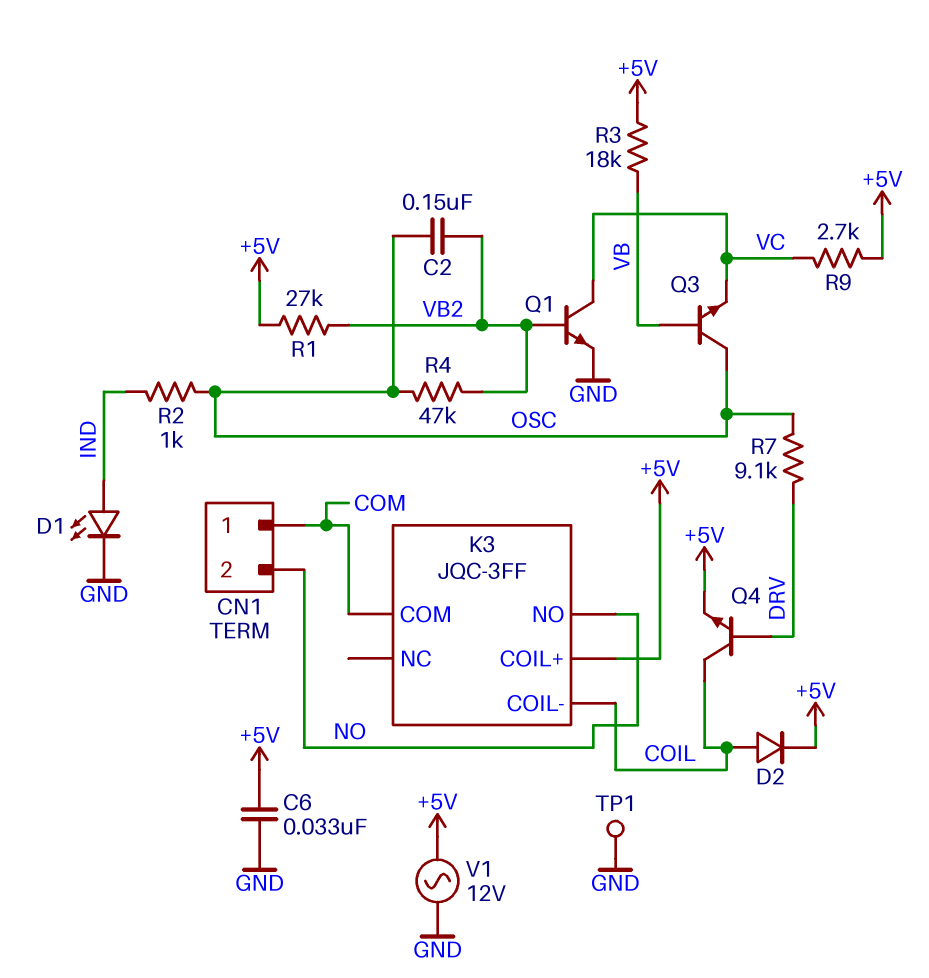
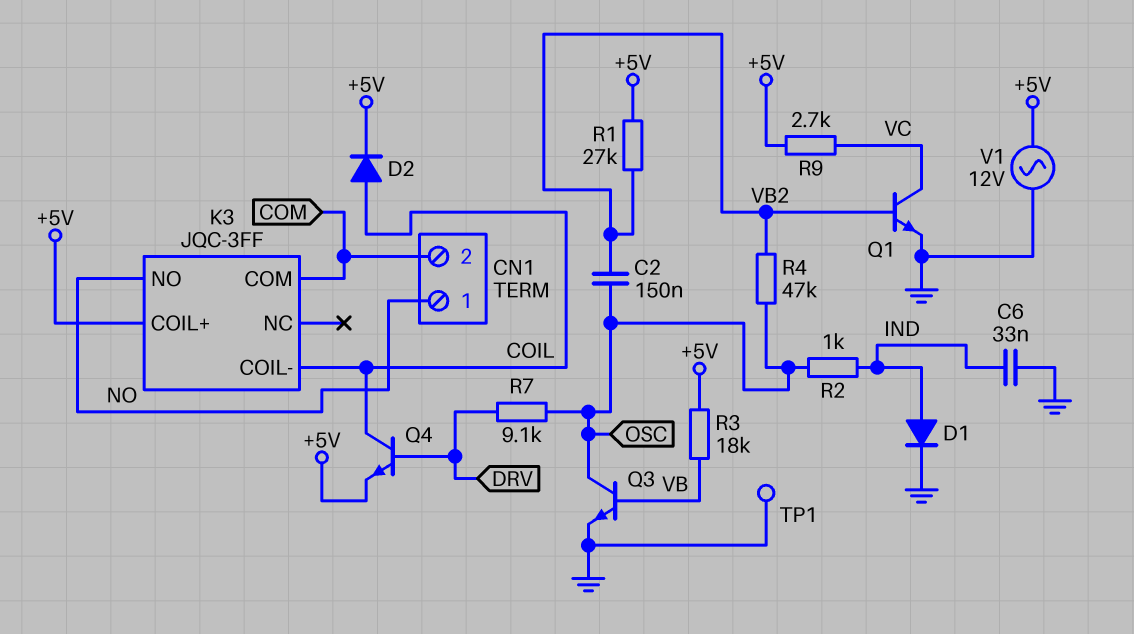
C6: 33nF (+5V, GND) -> 33nF (GND, IND)
CN1 pin 1: COM -> NO
CN1 pin 2: NO -> COM
D1: LED (A IND, K GND) -> diode (A IND, K GND)
Q3: NPN (B VB, C OSC, E VC) -> NPN (B VB, C OSC, E GND)

